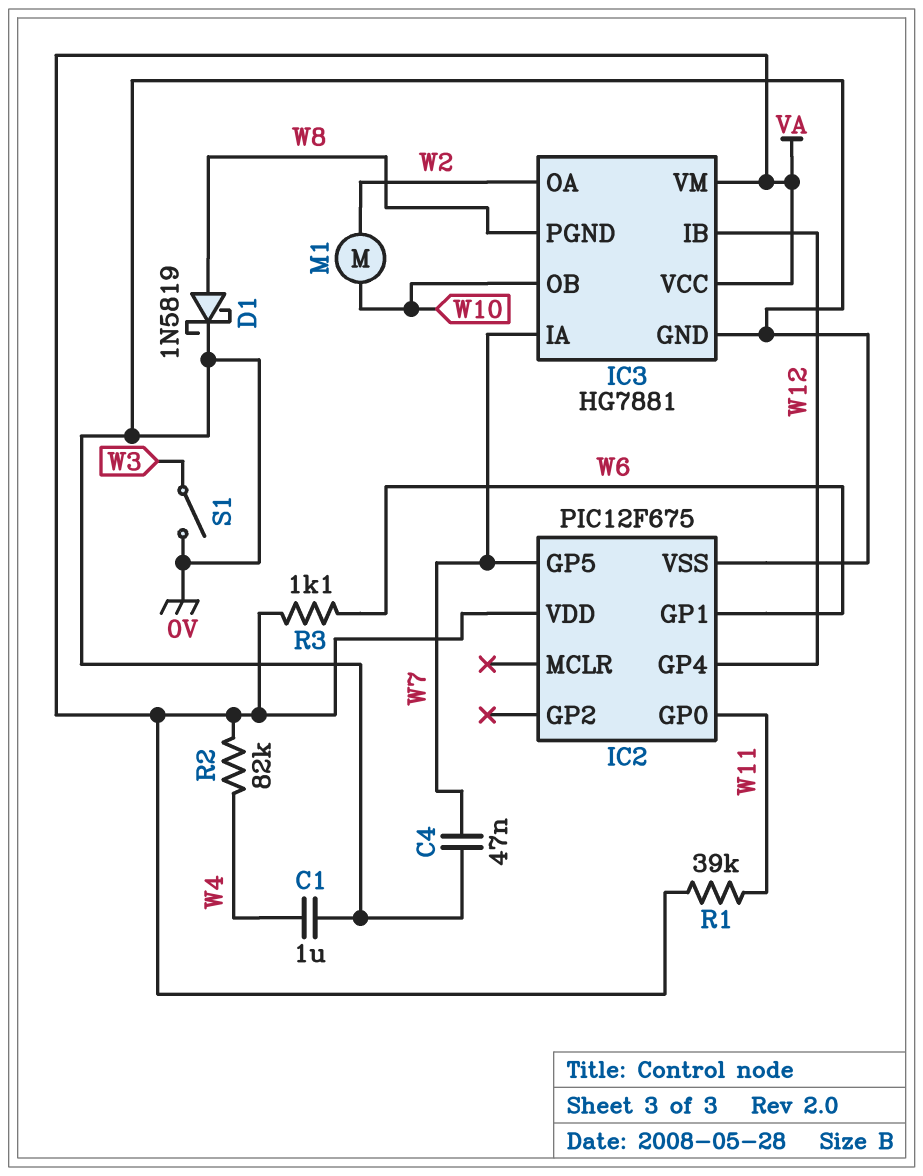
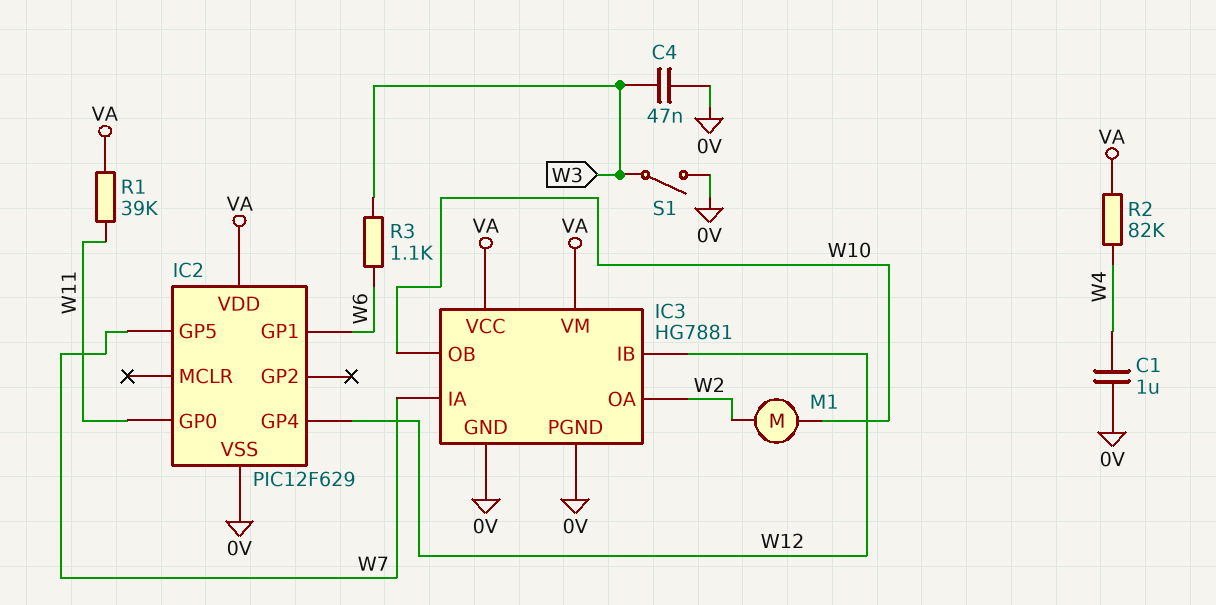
C4: 47nF (0V, W7) -> 47nF (0V, W3)
D1: schottky 1N5819 (A W8, K 0V) -> none
IC2: PIC12F675 -> PIC12F629
IC3 pin PGND: W8 -> 0V
R3: 1.1k (VA, W6) -> 1.1k (W3, W6)

